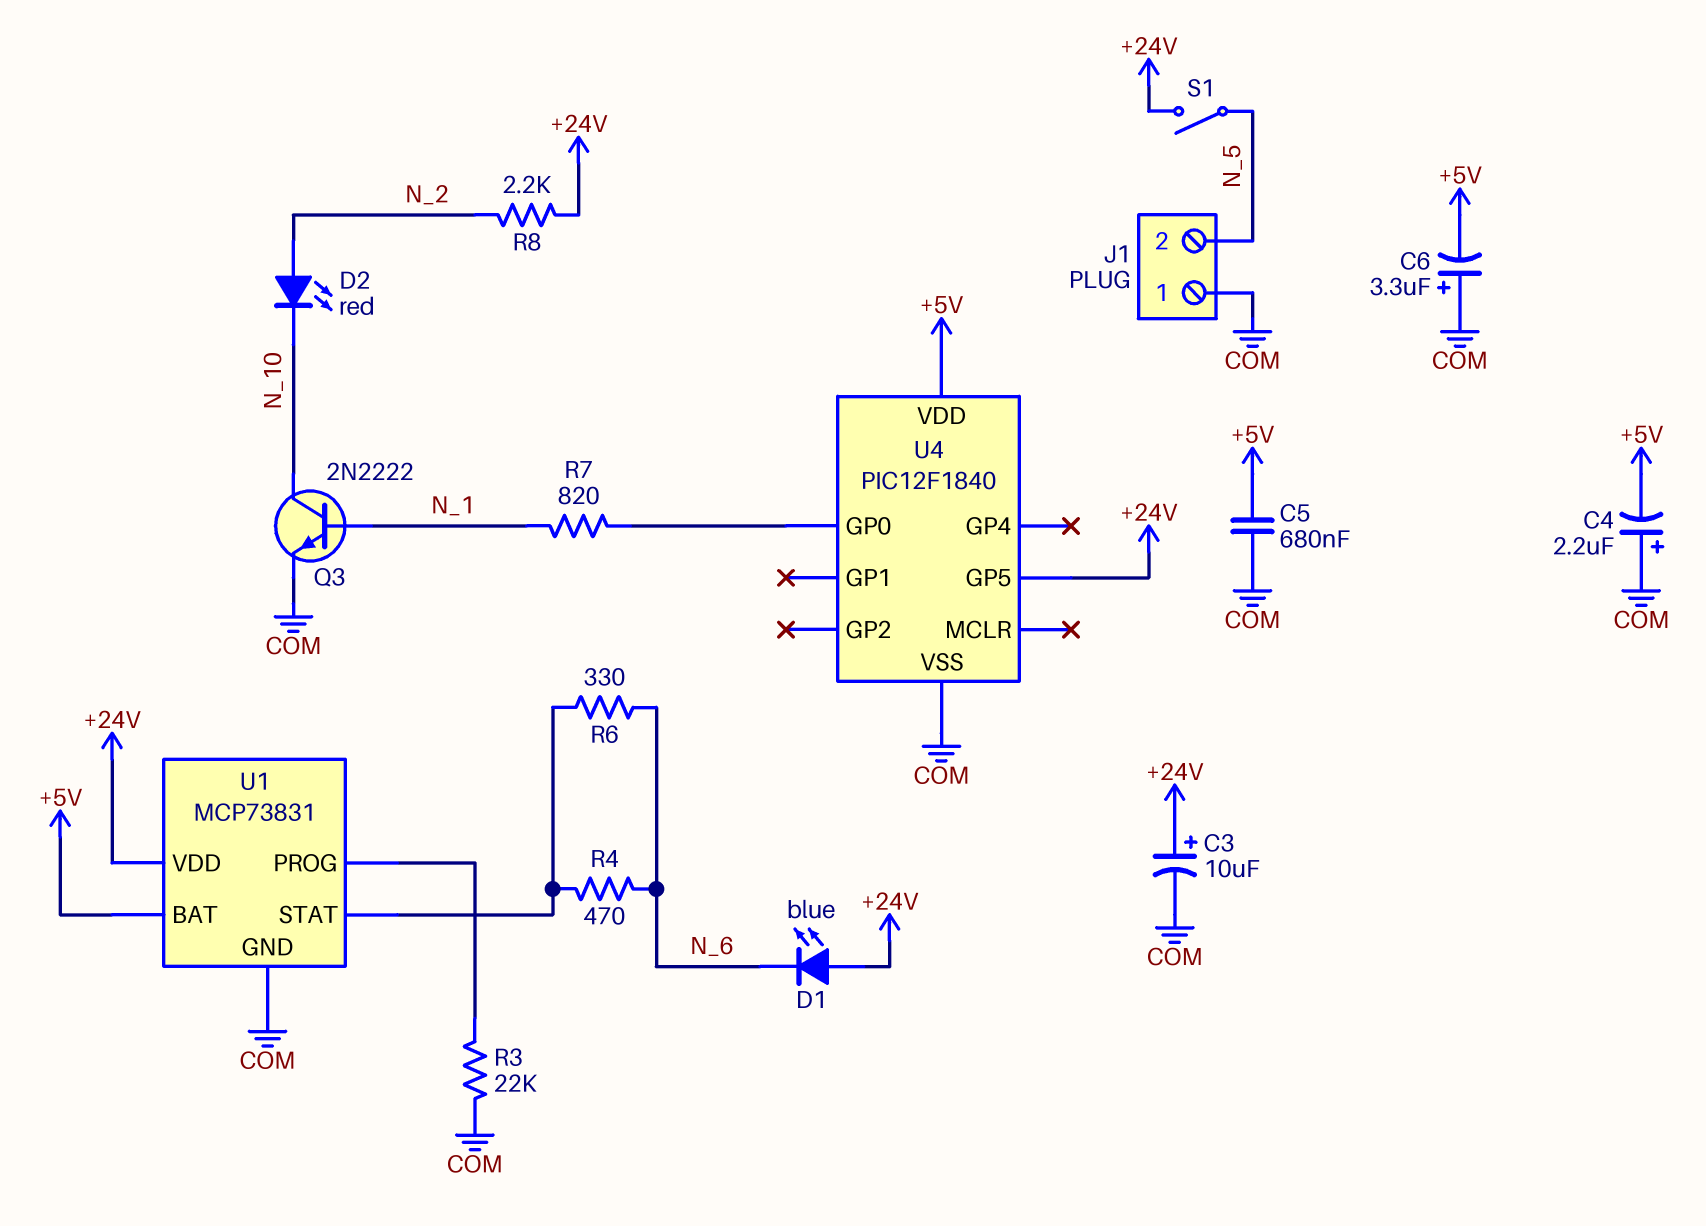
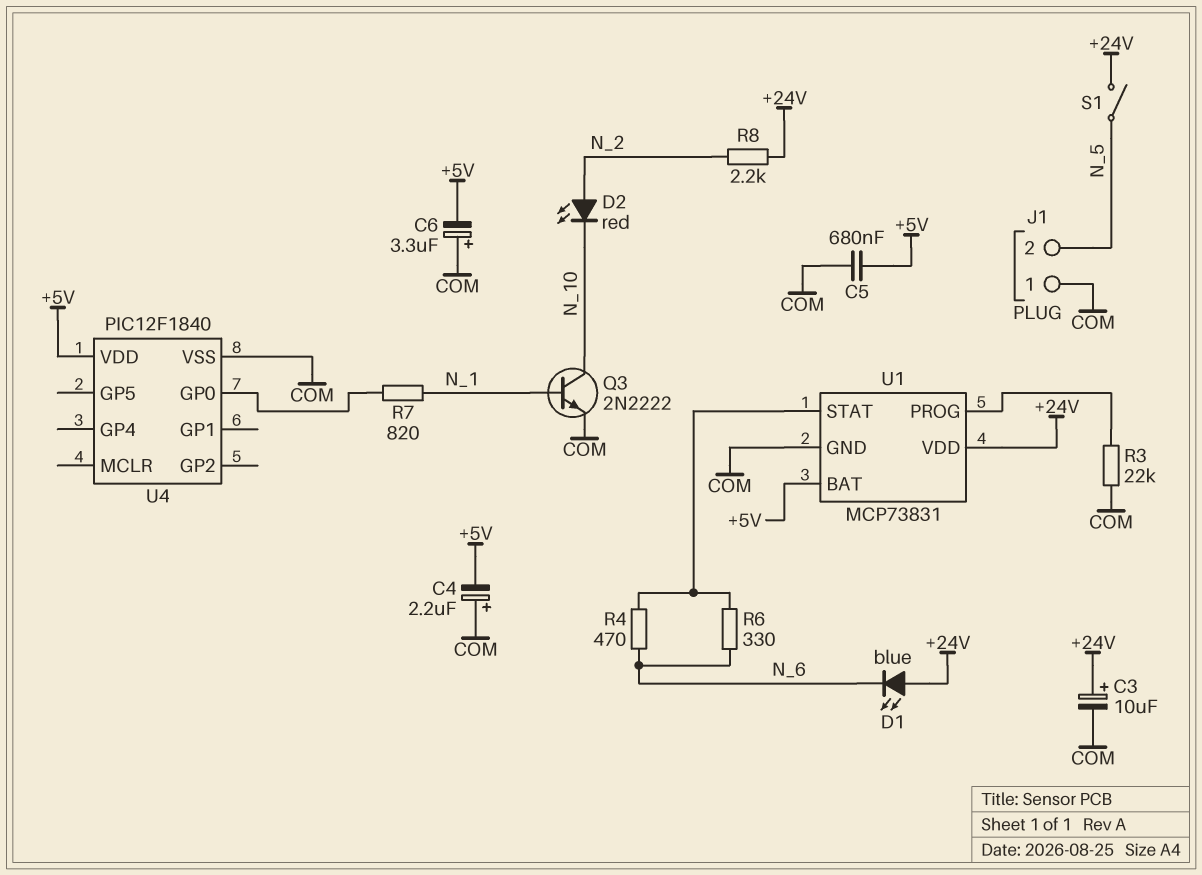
U4 pin GP5: +24V -> none

